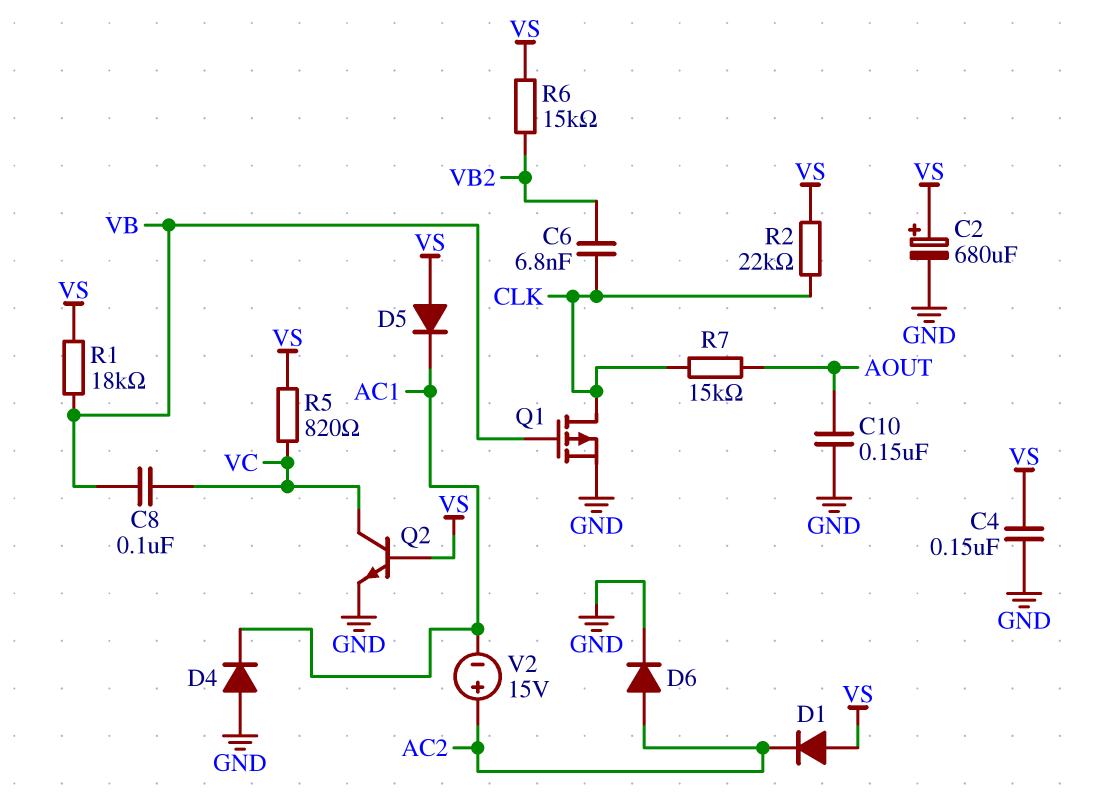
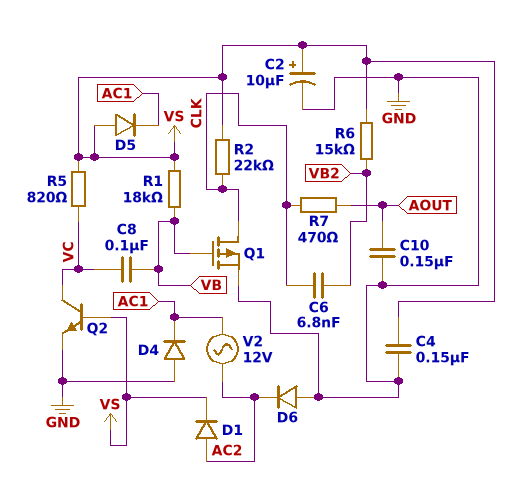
C2: 680uF (plus VS, minus GND) -> 10uF (plus VS, minus GND)
D1: diode (A VS, K AC2) -> diode (A AC2, K VS)
D6: diode (A AC2, K GND) -> diode (A GND, K AC2)
R7: 15k (AOUT, CLK) -> 470 (AOUT, CLK)
V2: 15V (plus AC2, minus AC1) -> AC 12V (AC1, AC2)

